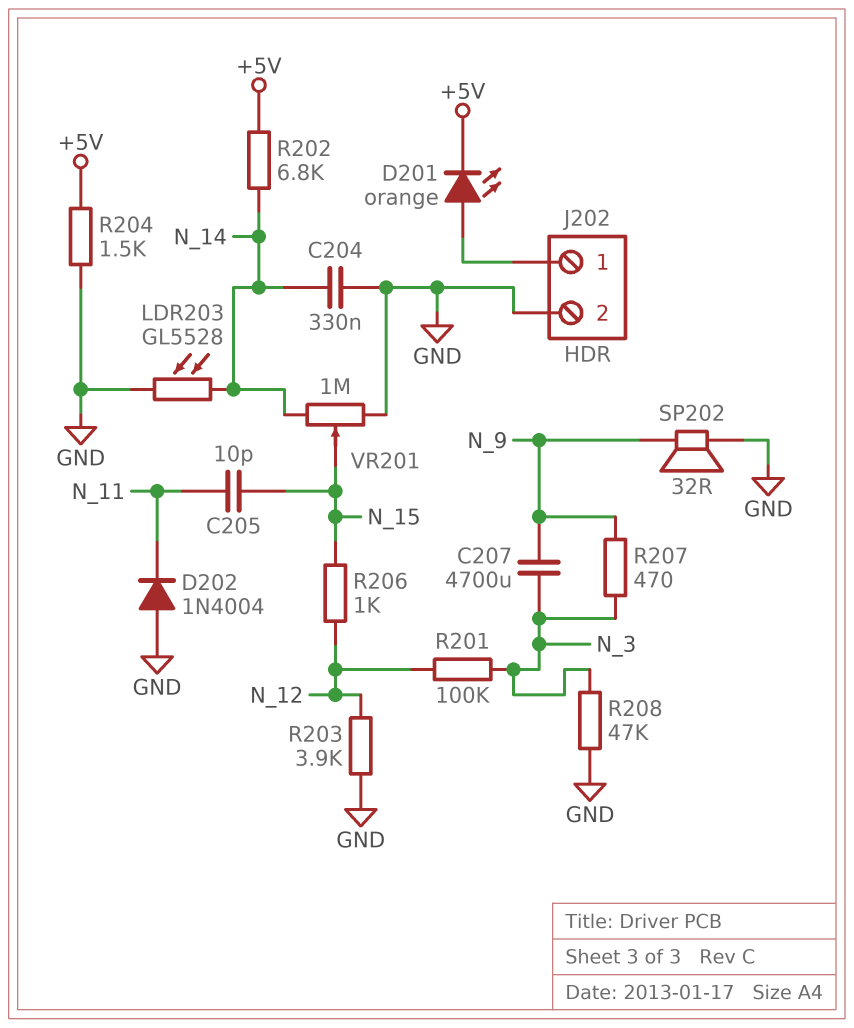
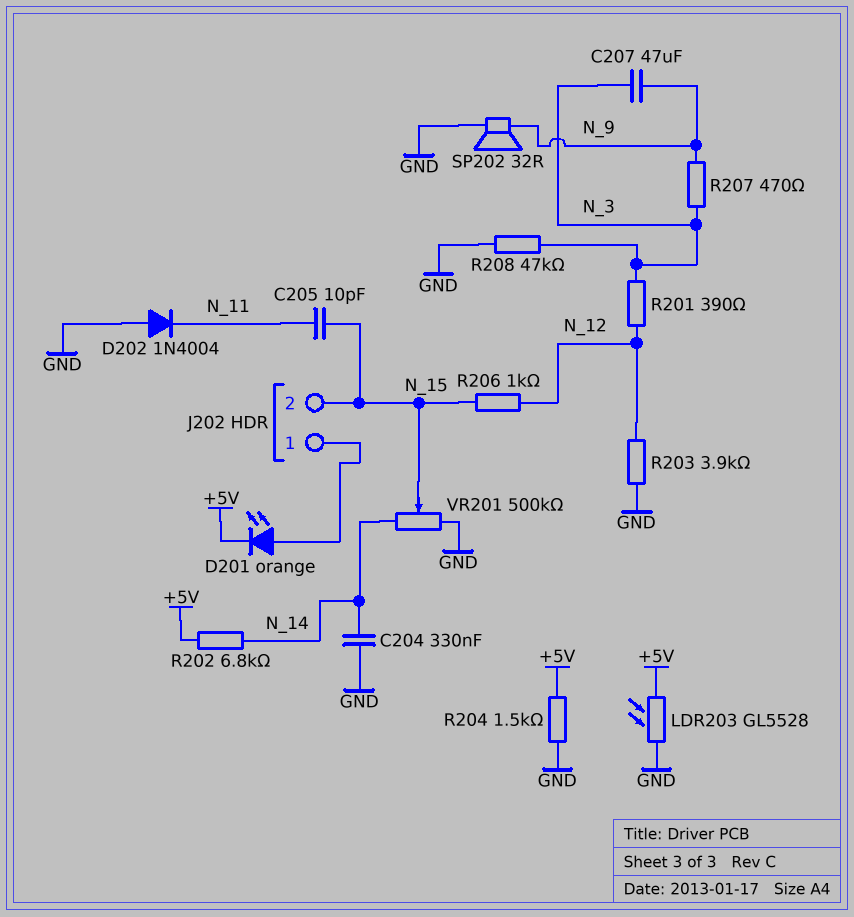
C207: 4700uF (N_3, N_9) -> 47uF (N_3, N_9)
J202 pin 2: GND -> N_15
LDR203: GL5528 (GND, N_14) -> GL5528 (+5V, GND)
R201: 100k (N_3, N_12) -> 390 (N_3, N_12)
VR201: 1M (GND, N_14, wiper N_15) -> 500k (GND, N_14, wiper N_15)

